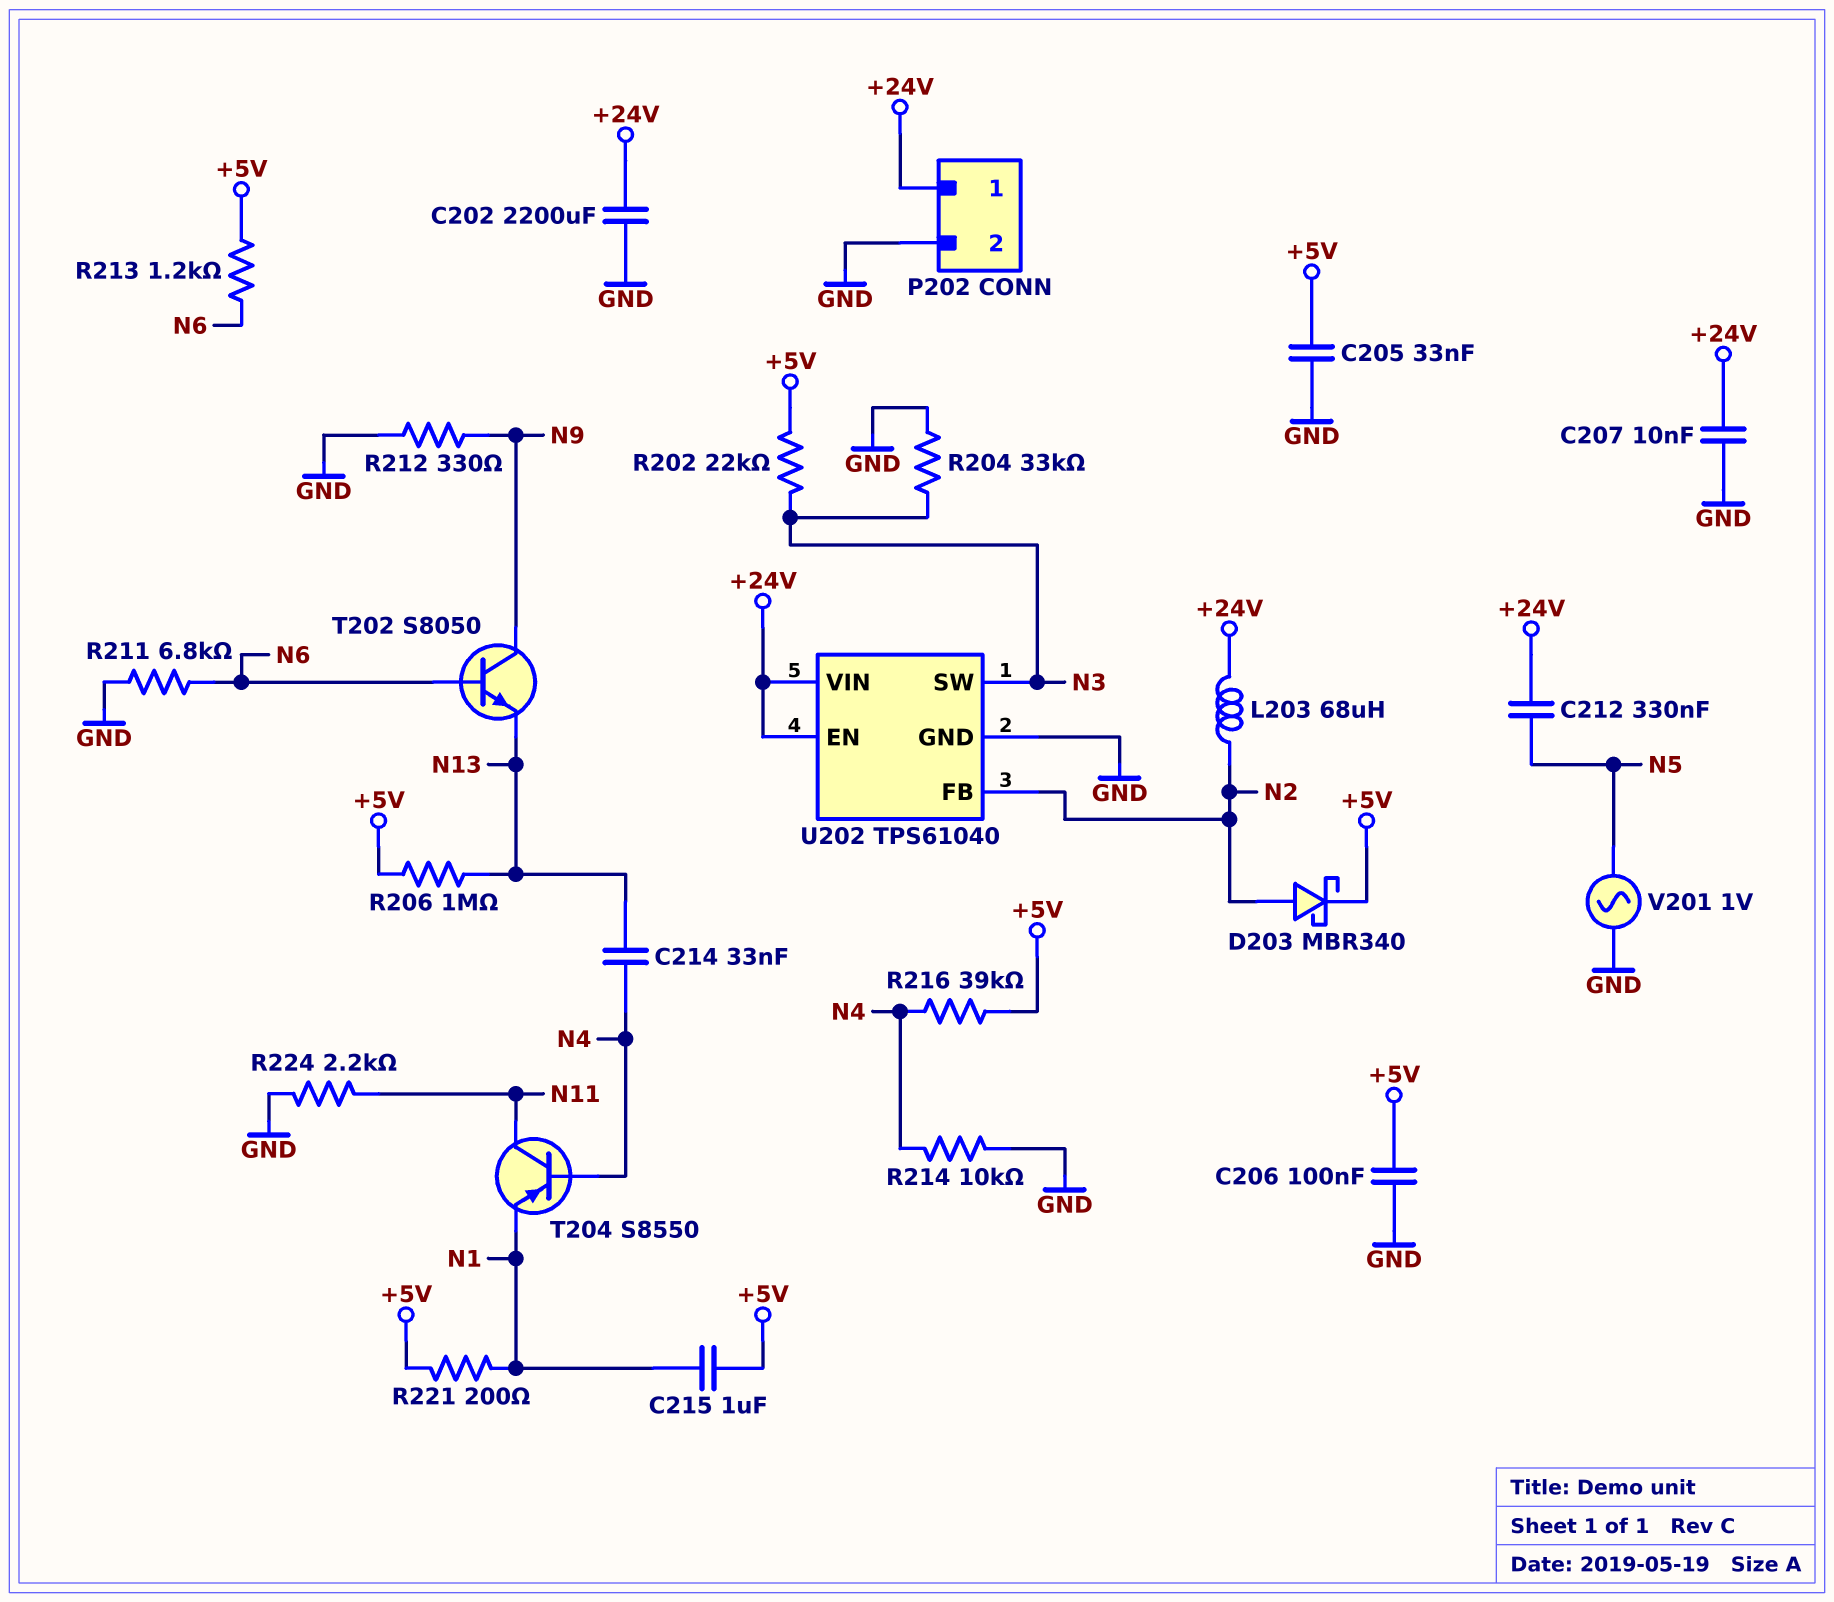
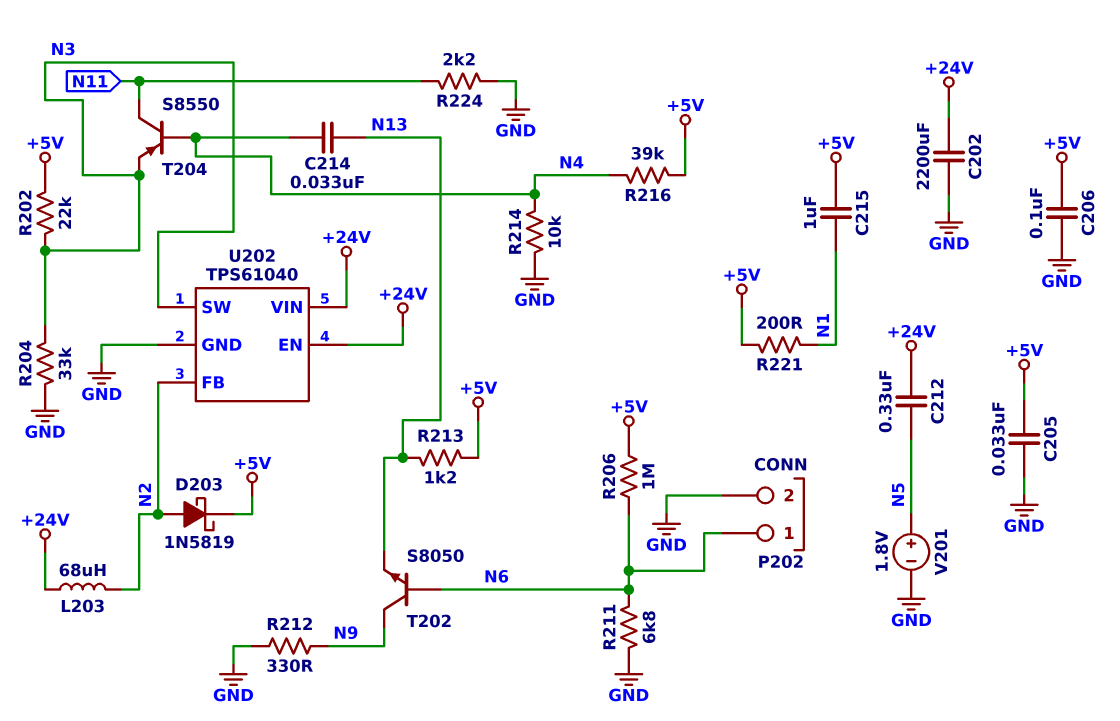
C207: 10nF (+24V, GND) -> none
D203: schottky MBR340 (A N2, K +5V) -> schottky 1N5819 (A N2, K +5V)
P202 pin 1: +24V -> N6
R206: 1M (+5V, N13) -> 1M (+5V, N6)
R213: 1.2k (+5V, N6) -> 1.2k (+5V, N13)
T204: PNP S8550 (B N4, C N11, E N1) -> PNP S8550 (B N4, C N11, E N3)
V201: AC 1V (GND, N5) -> 1.8V (plus N5, minus GND)

